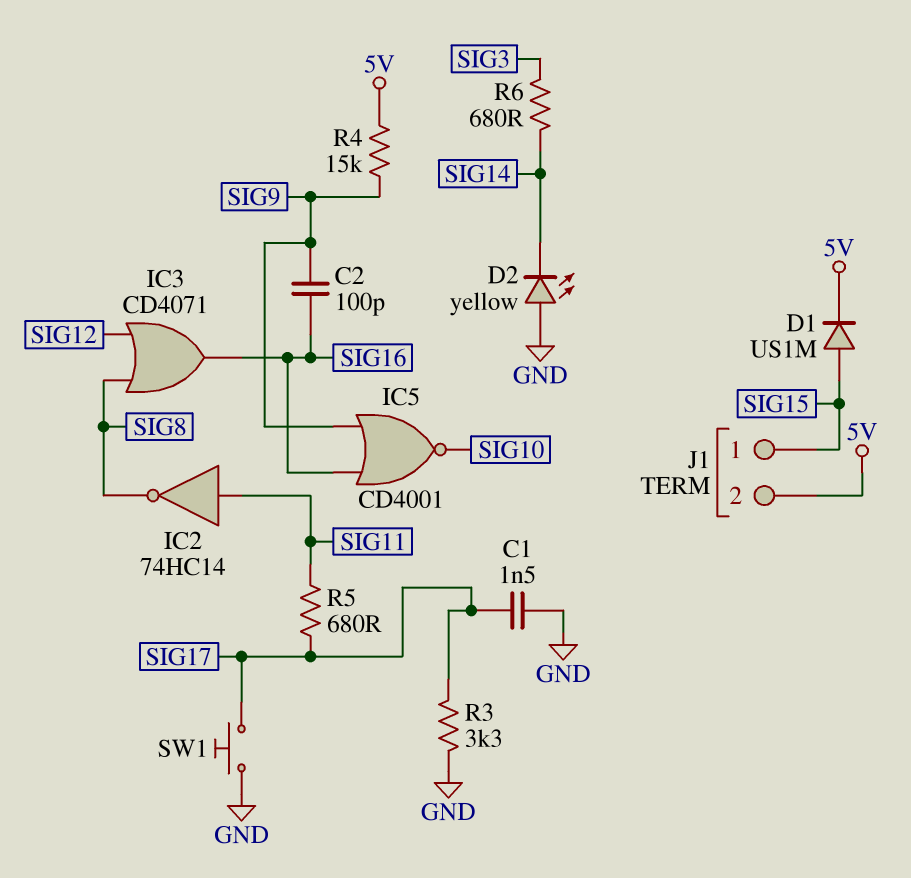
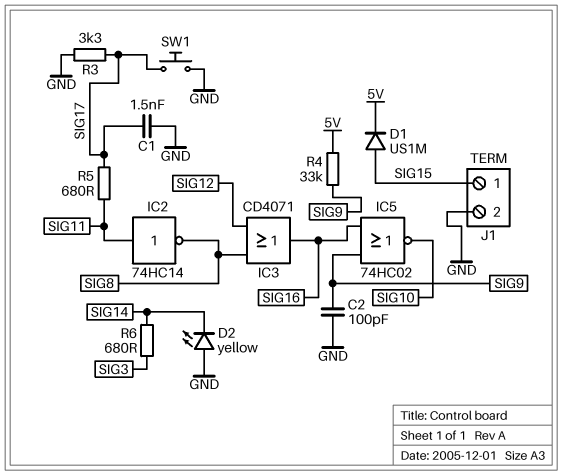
C2: 100pF (SIG9, SIG16) -> 100pF (GND, SIG9)
IC5: NOR CD4001 (in SIG9, in SIG16, out SIG10) -> NOR 74HC02 (in SIG9, in SIG16, out SIG10)
J1 pin 2: 5V -> GND
R4: 15k (5V, SIG9) -> 33k (5V, SIG9)

